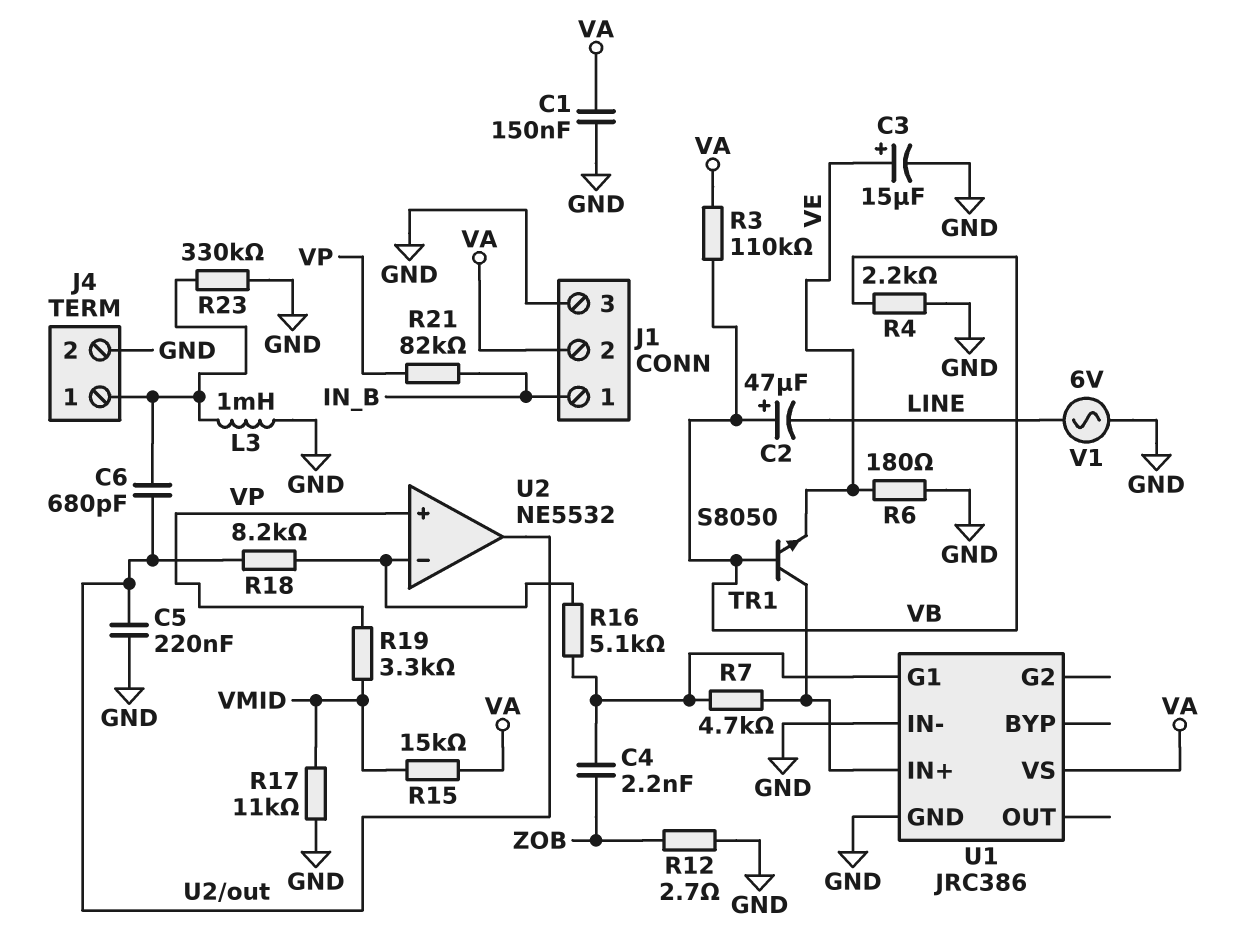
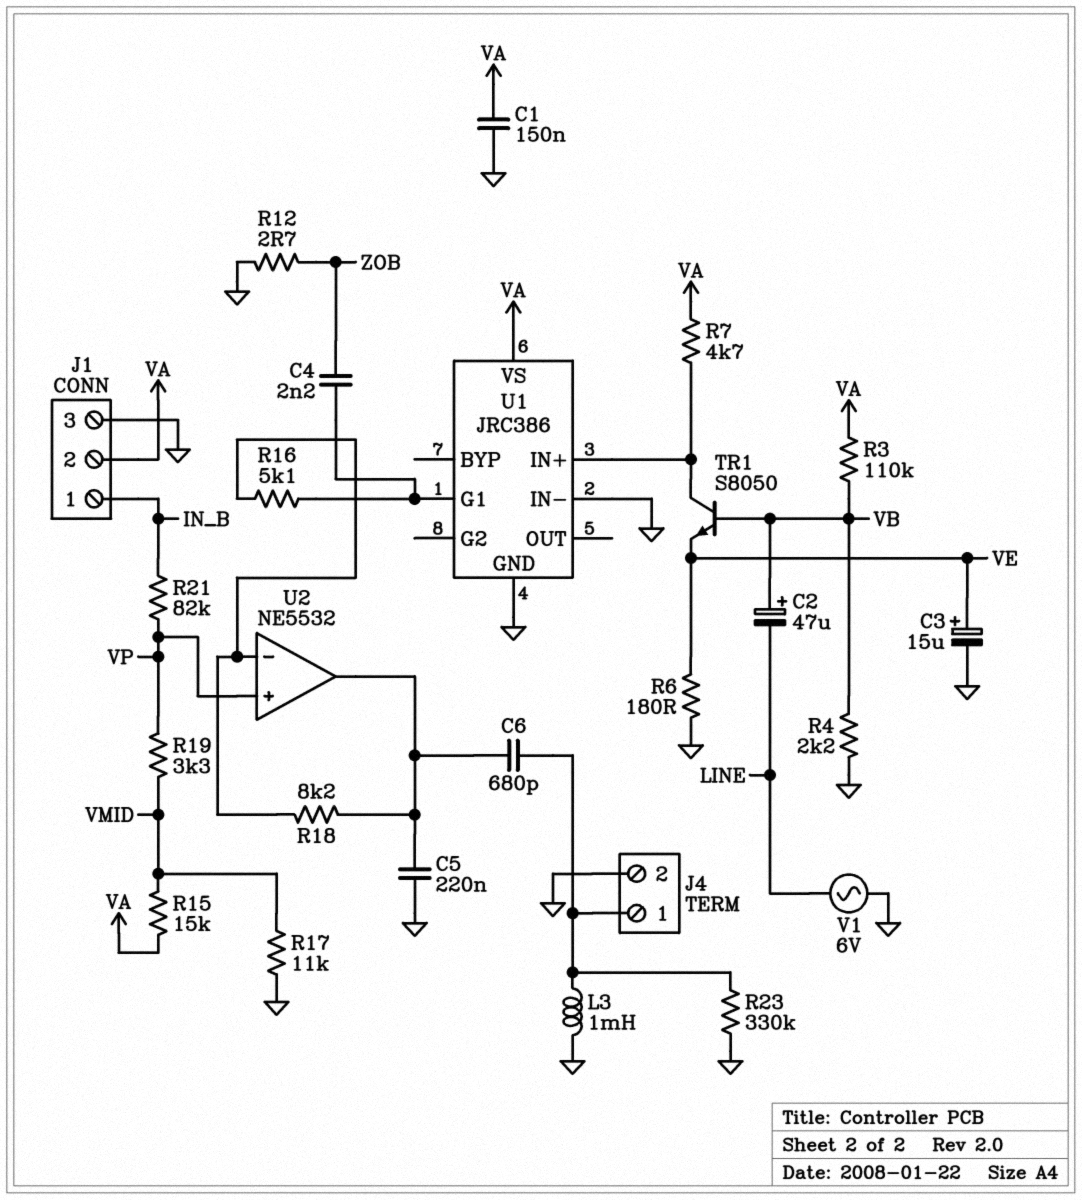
R7: 4.7k (U1/G1, U1/IN+) -> 4.7k (U1/IN+, VA)

